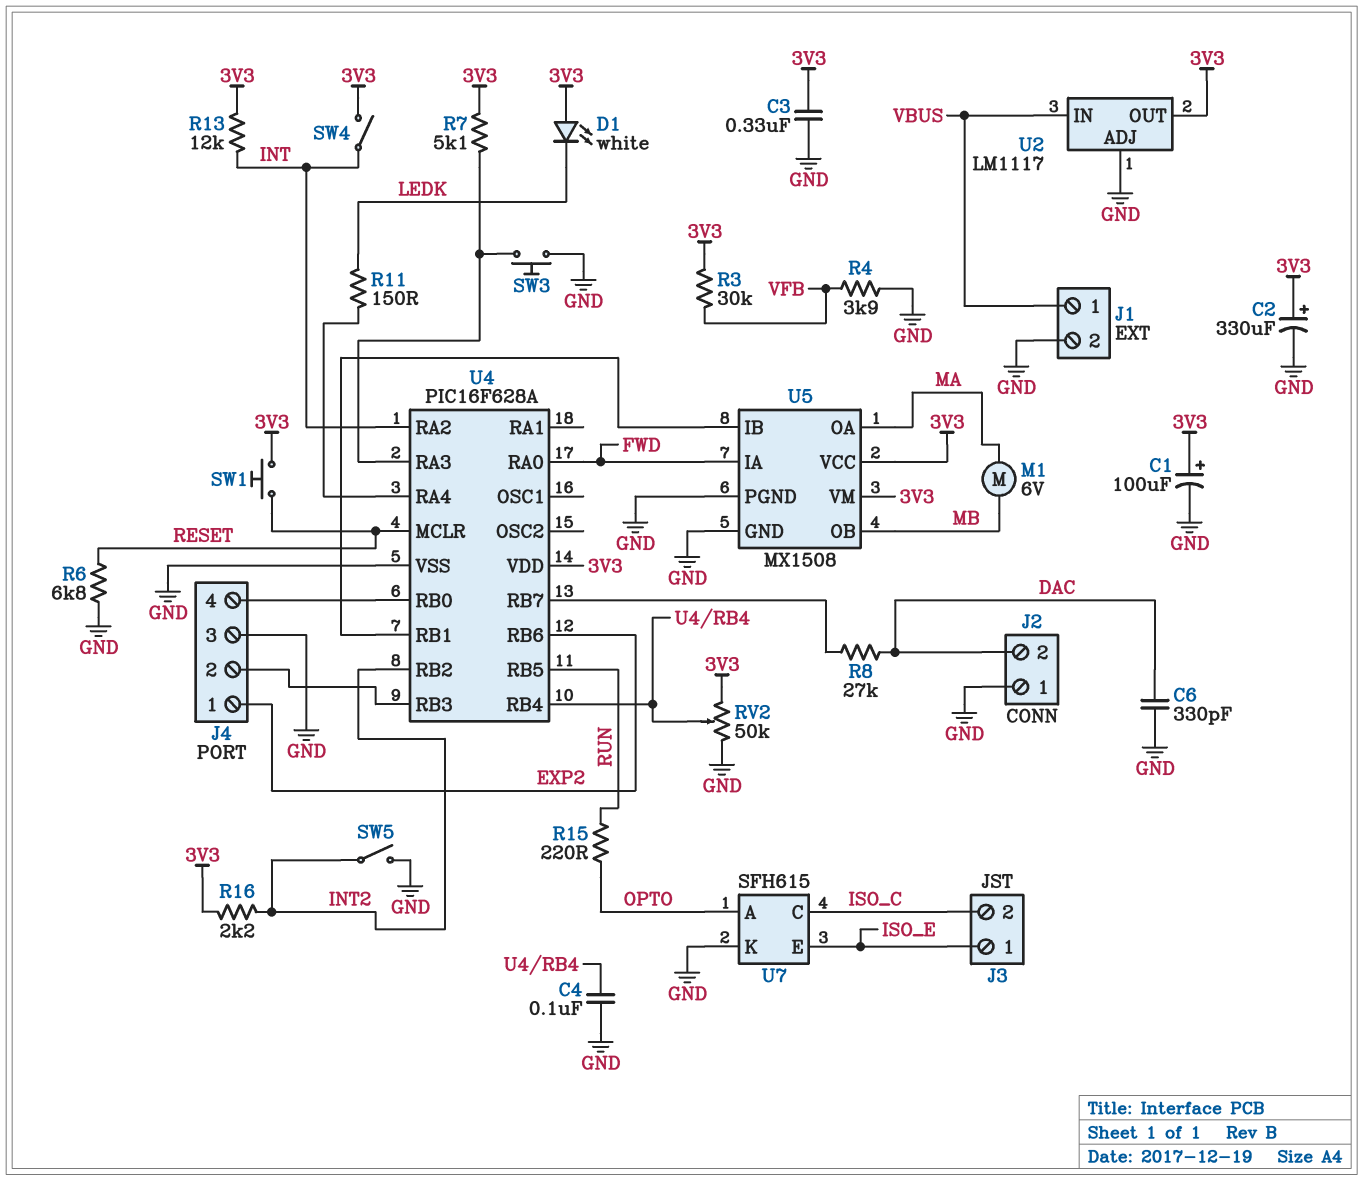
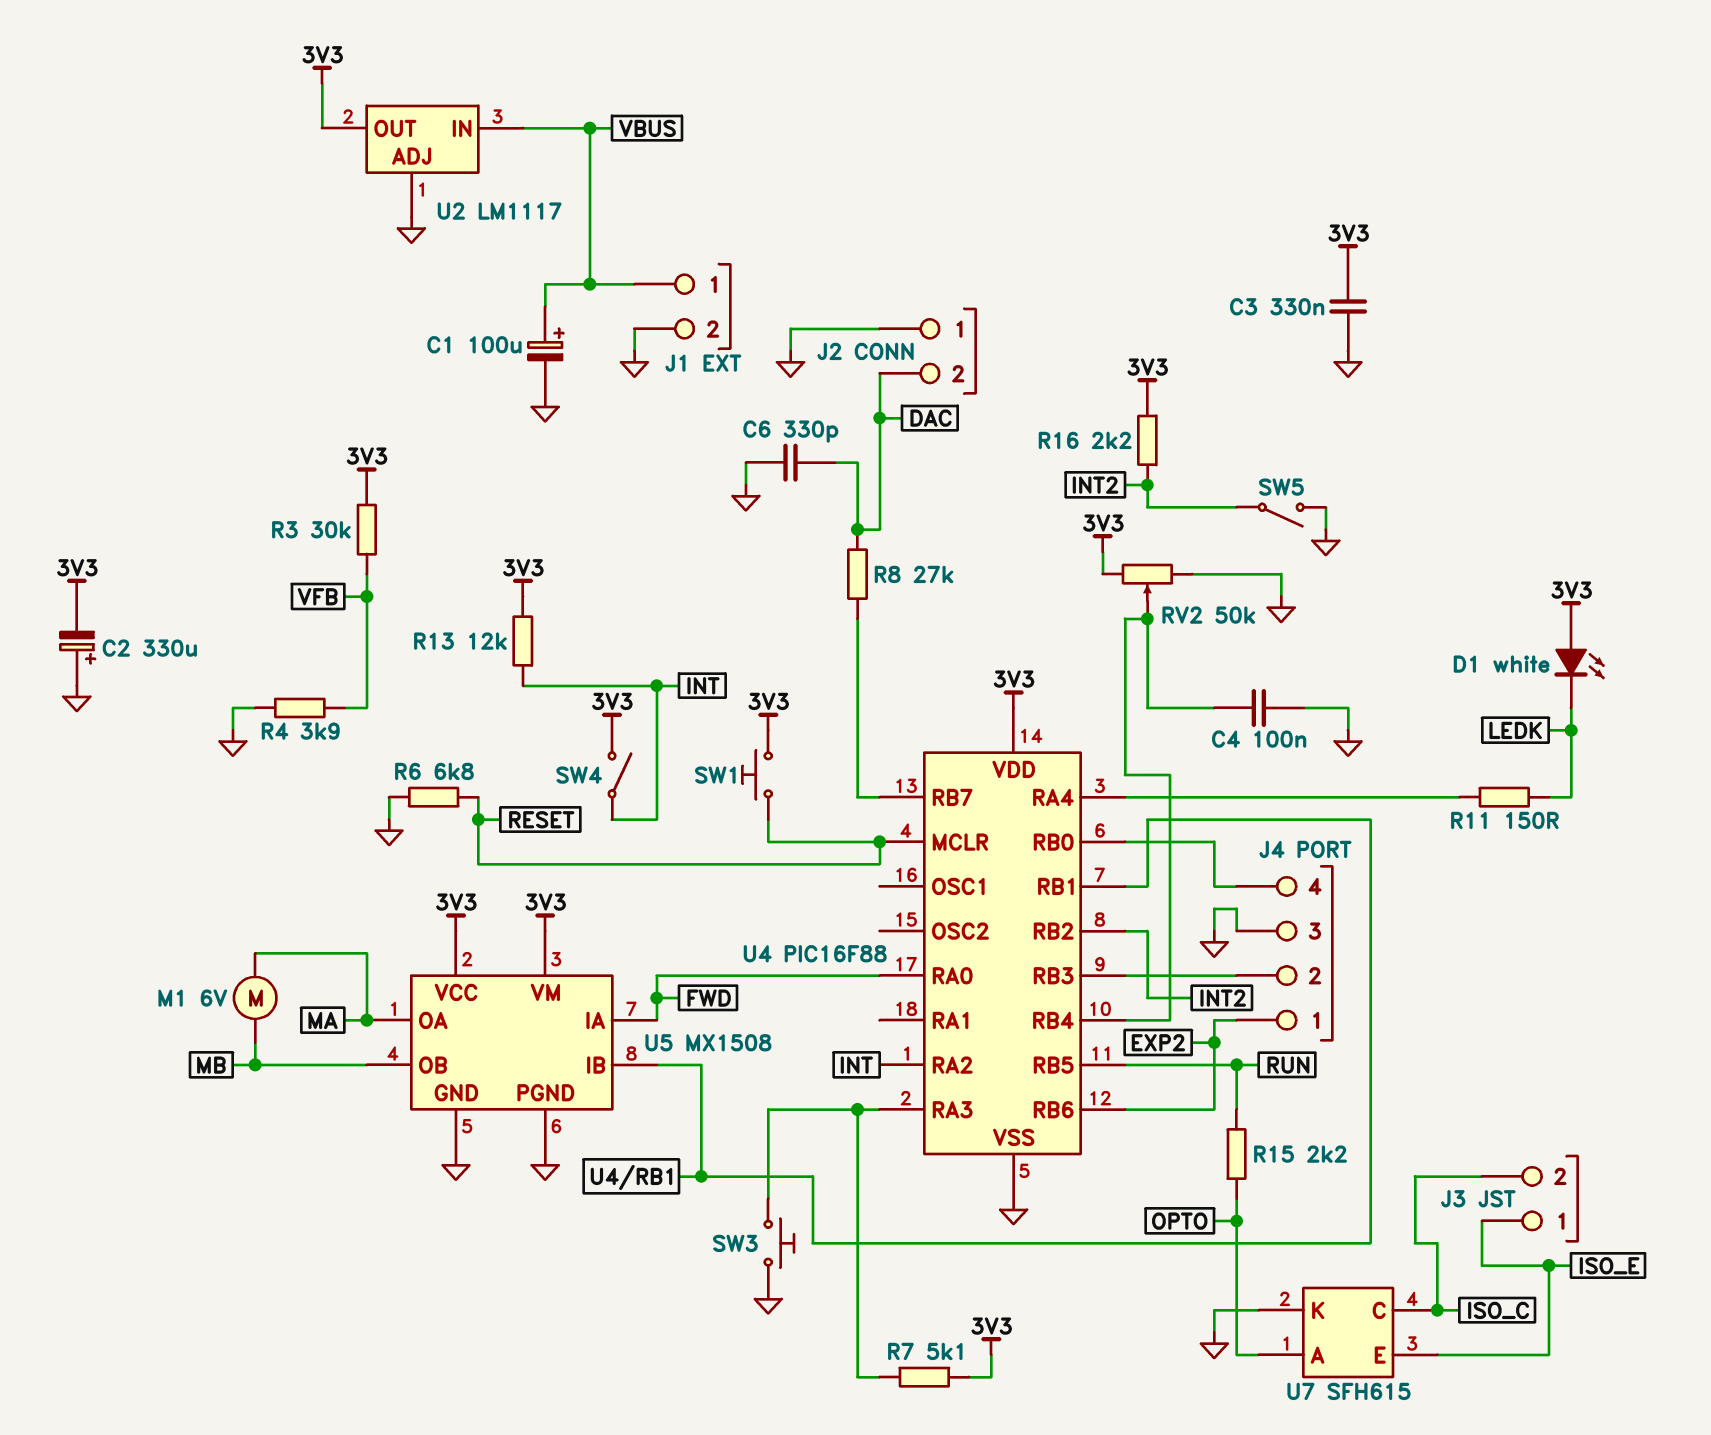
C1: 100uF (plus 3V3, minus GND) -> 100uF (plus VBUS, minus GND)
C2: 330uF (plus 3V3, minus GND) -> 330uF (plus GND, minus 3V3)
R15: 220 (OPTO, RUN) -> 2.2k (OPTO, RUN)
U4: PIC16F628A -> PIC16F88

